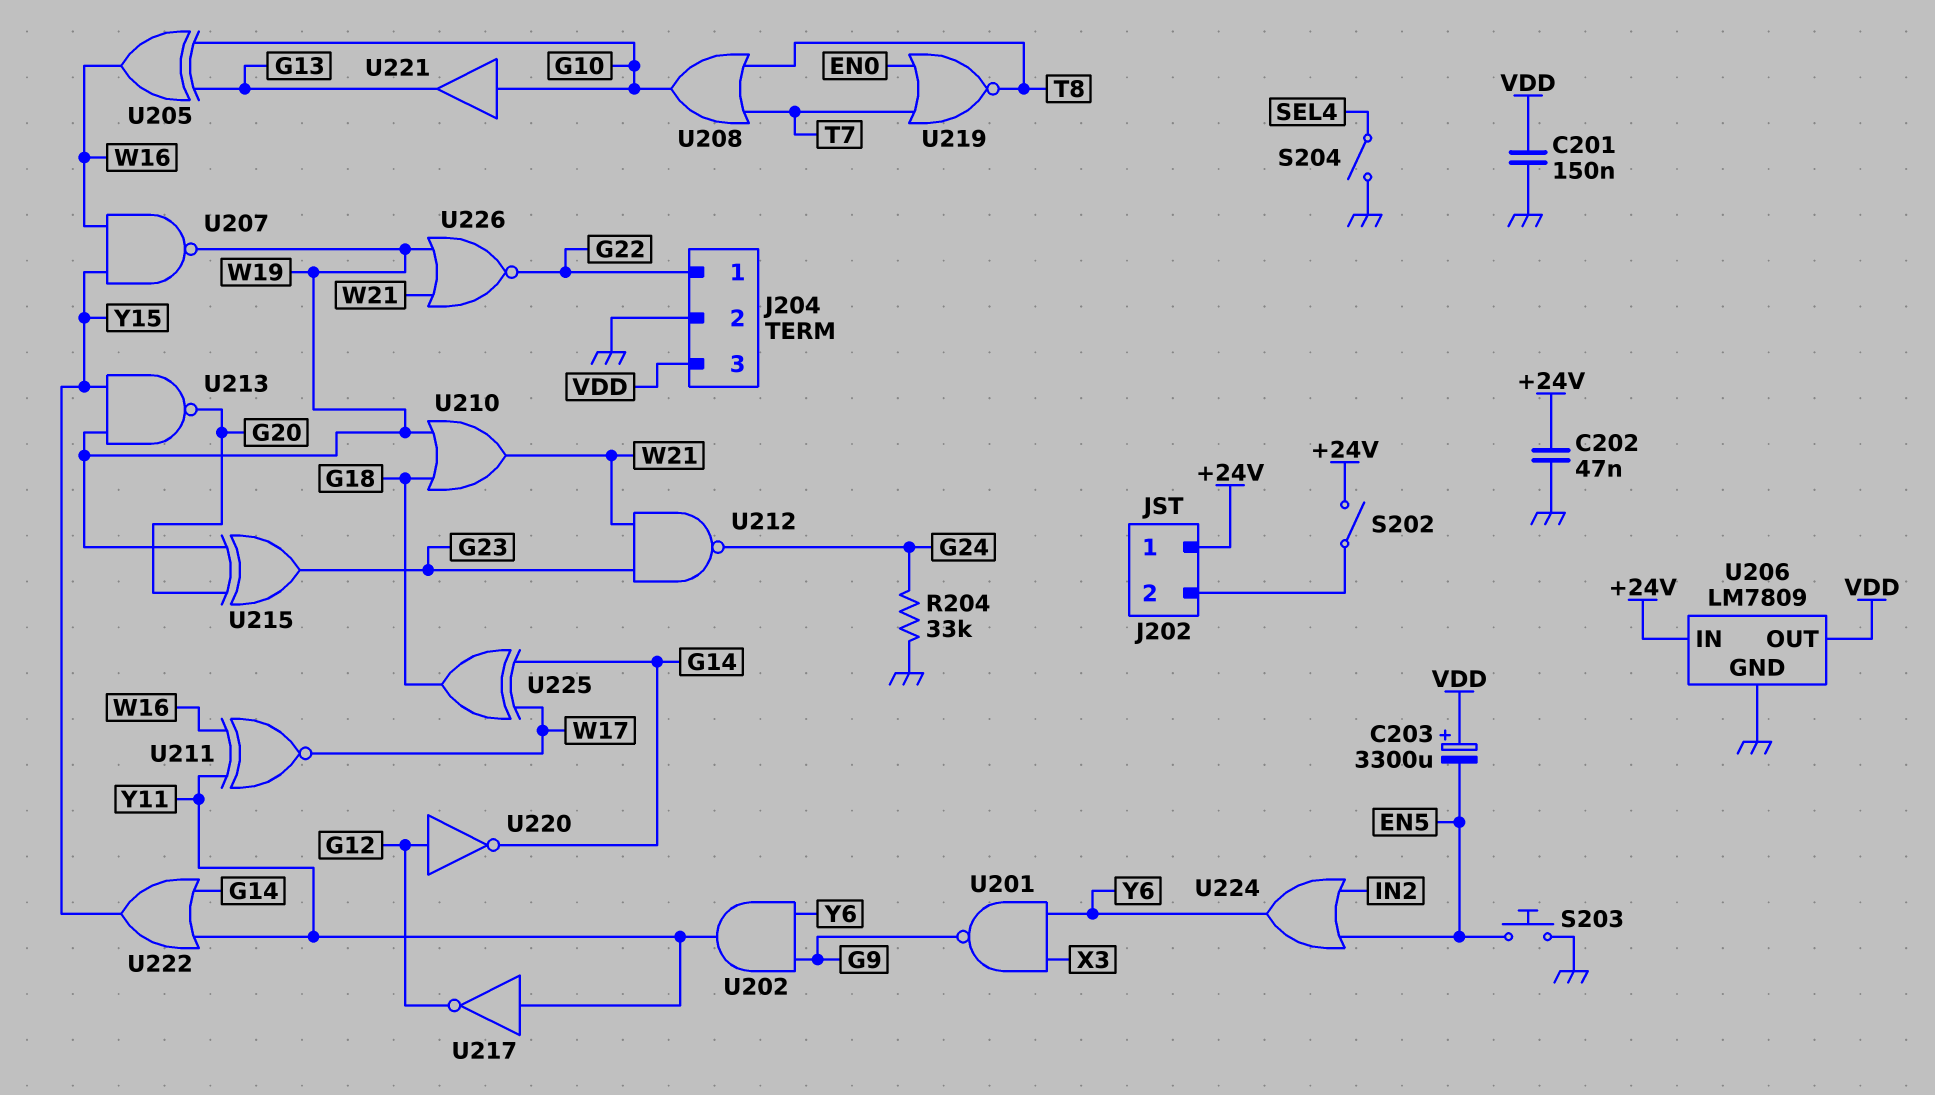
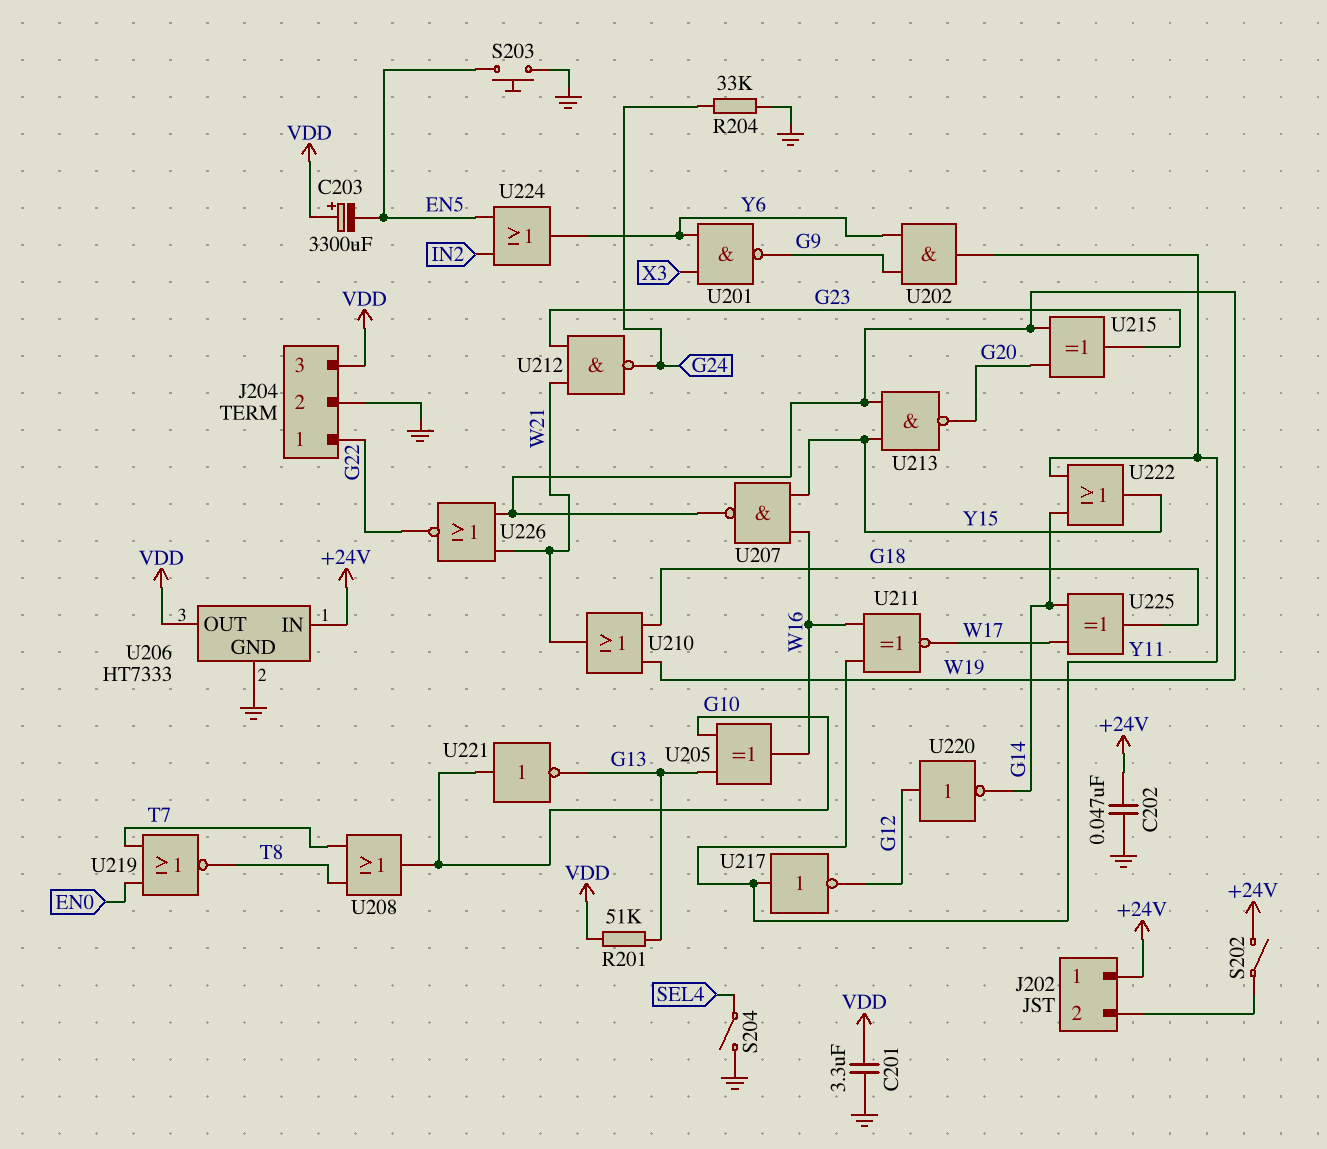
C201: 150nF (GND, VDD) -> 3.3uF (GND, VDD)
R201: none -> 51k (G13, VDD)
U206: LM7809 -> HT7333
U221: buffer (in G10, out G13) -> NOT (in G10, out G13)

